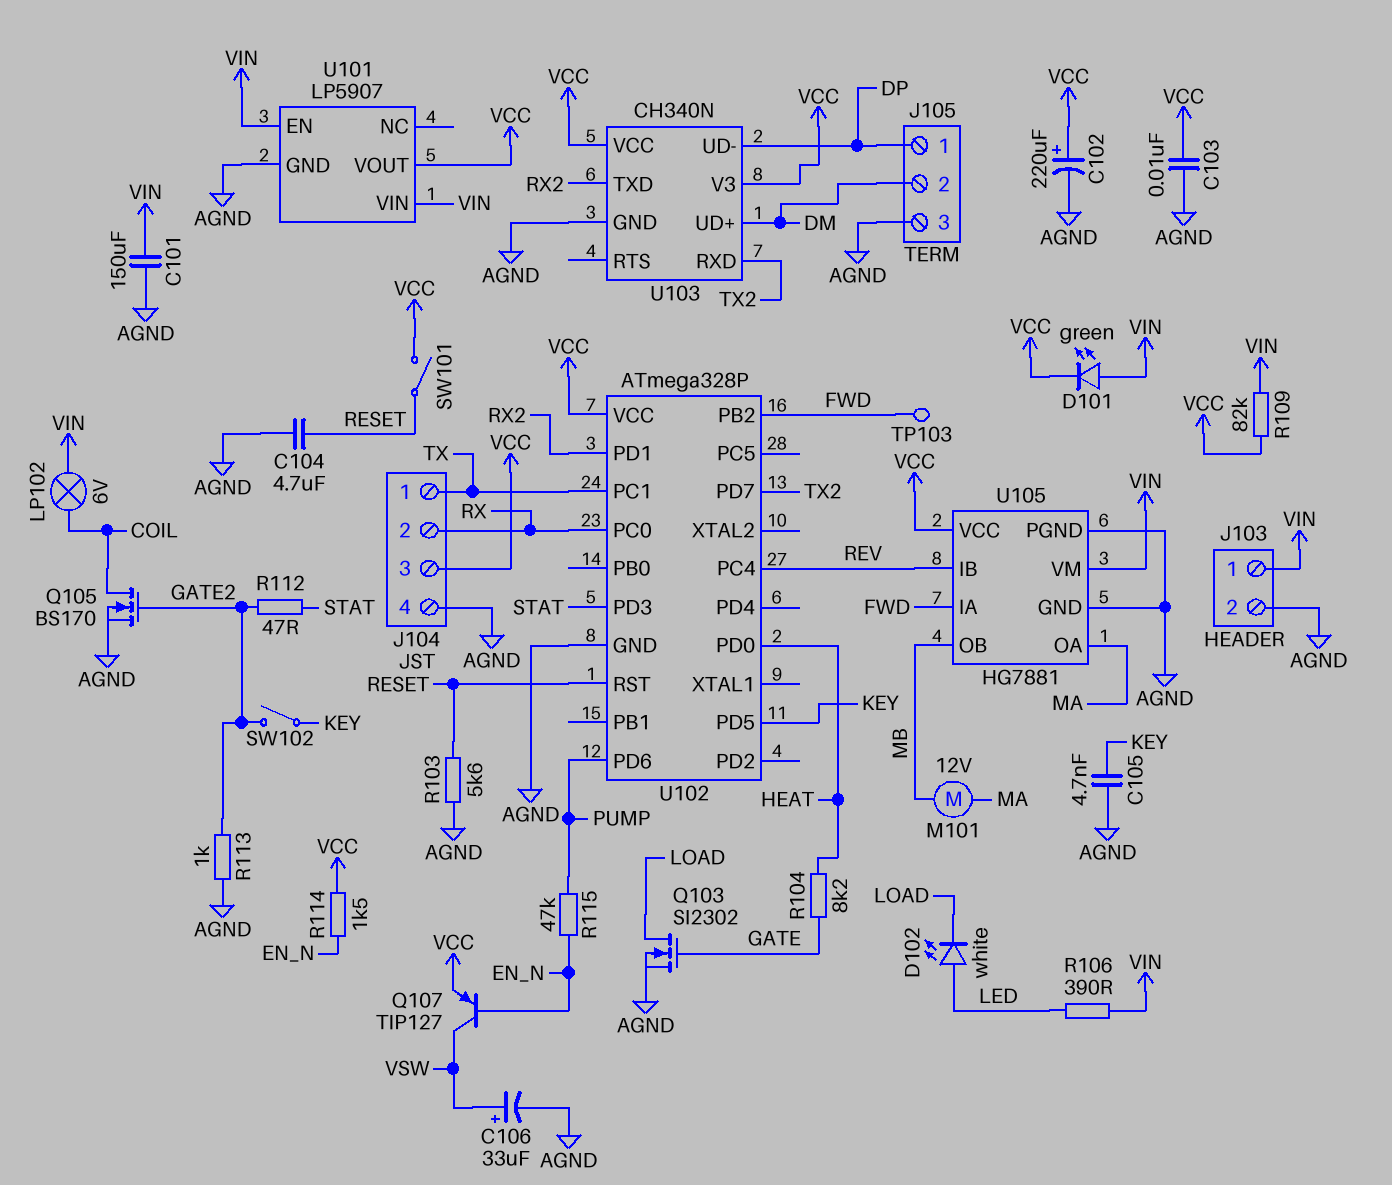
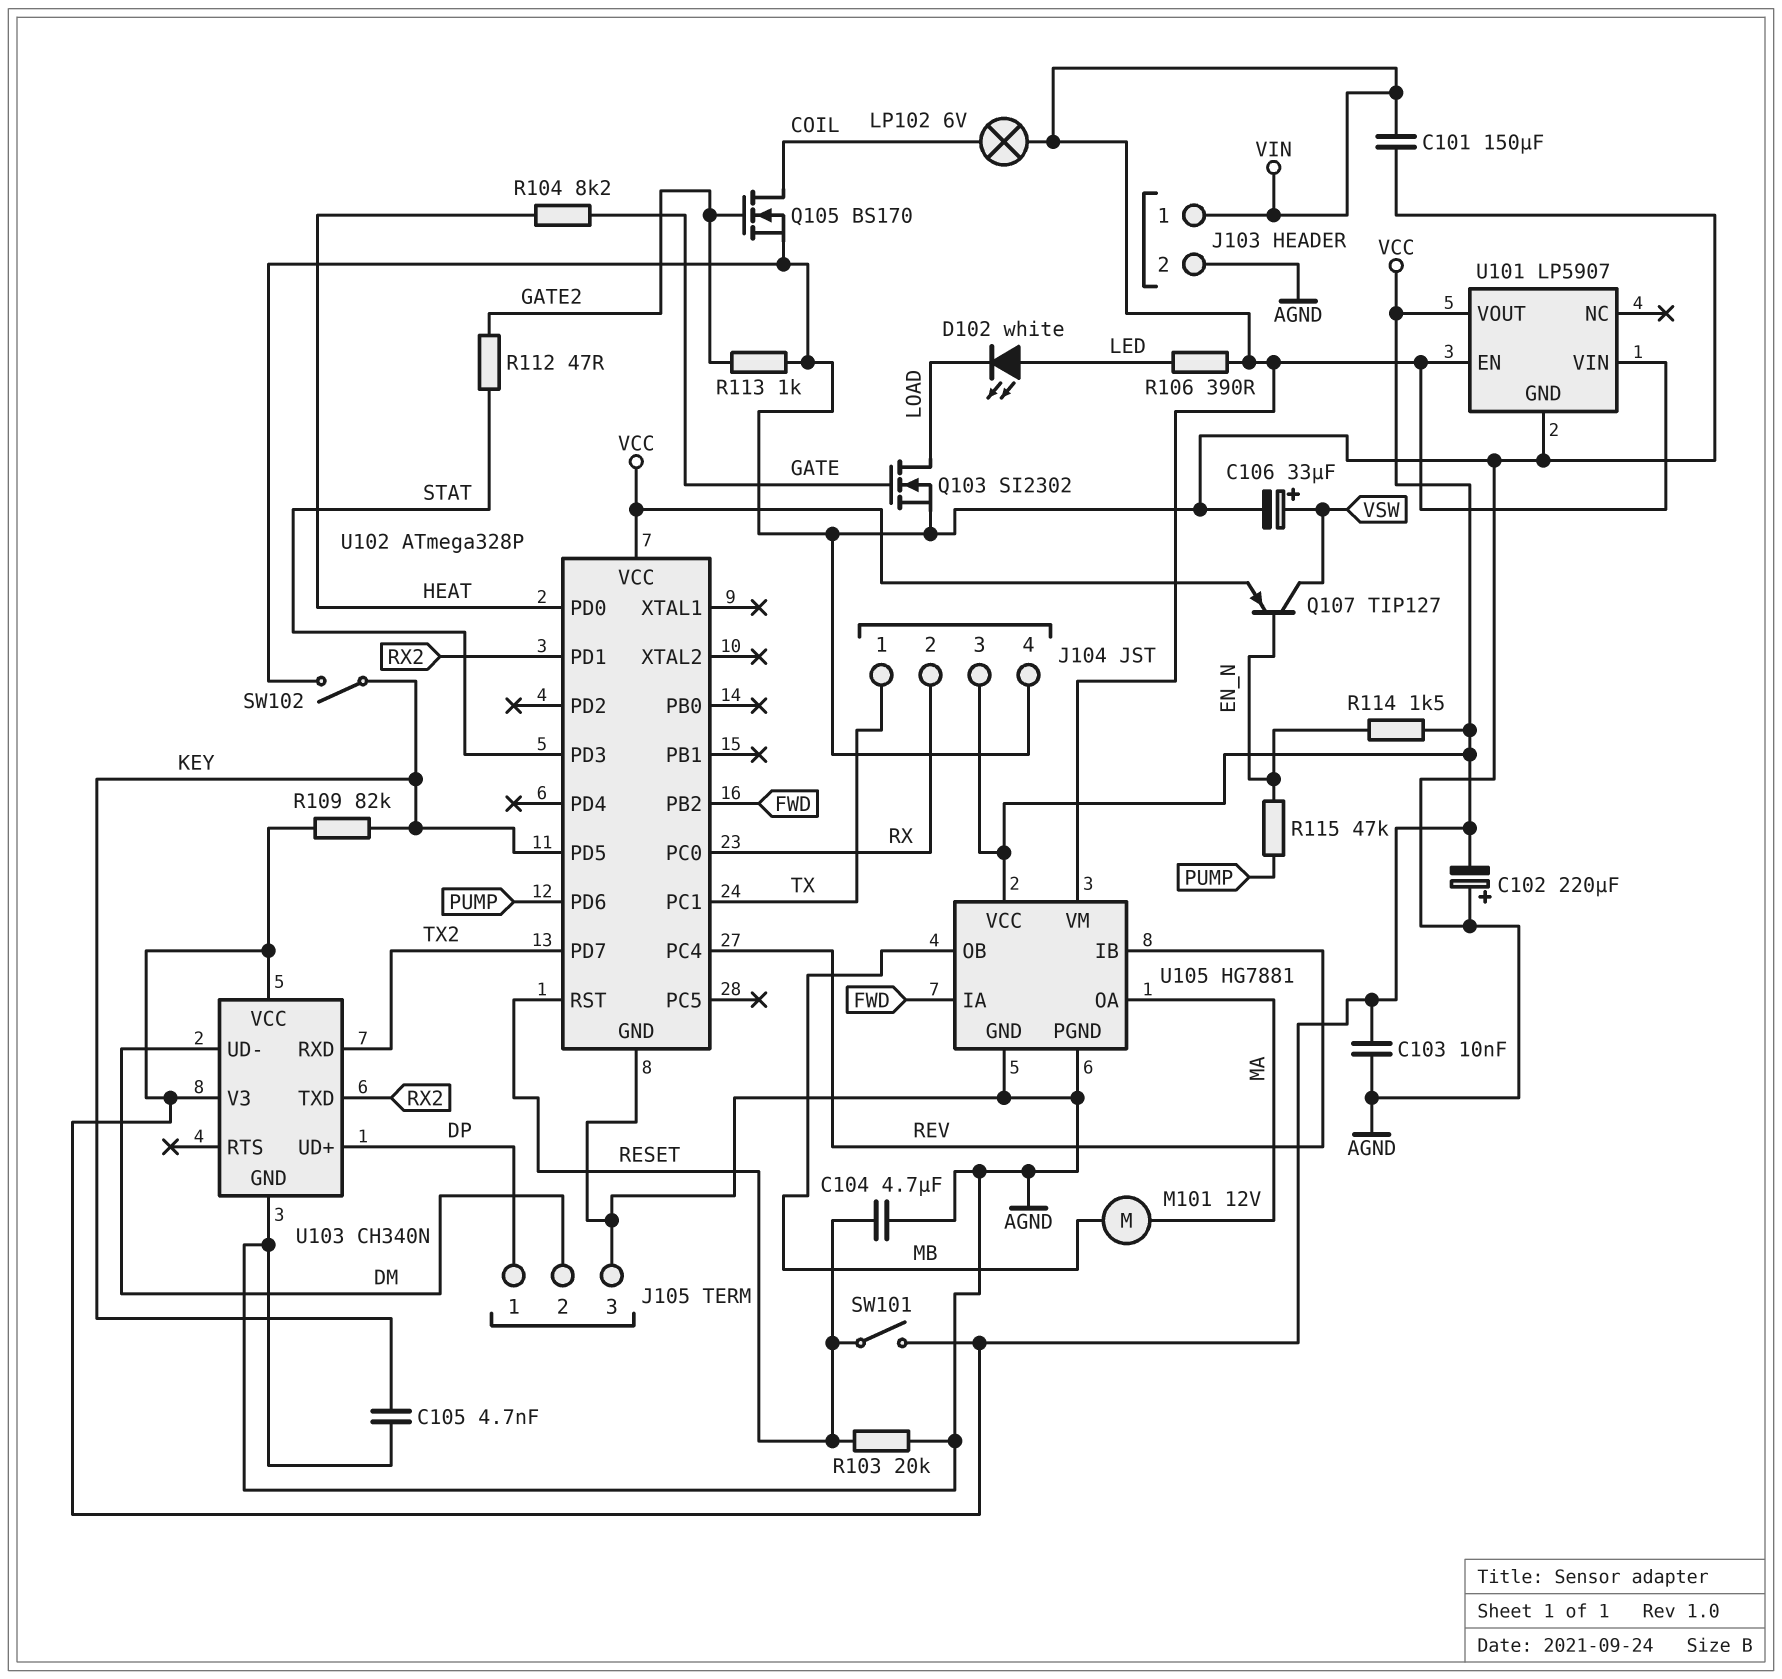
C102: 220uF (plus VCC, minus AGND) -> 220uF (plus AGND, minus VCC)
D101: LED green (A VIN, K VCC) -> none
R103: 5.6k (AGND, RESET) -> 20k (AGND, RESET)
R109: 82k (VCC, VIN) -> 82k (KEY, VCC)
SW102: switch (GATE2, KEY) -> switch (AGND, KEY)
TP103: test point (FWD) -> none
U103 pin UD+: DM -> DP
U103 pin UD-: DP -> DM

